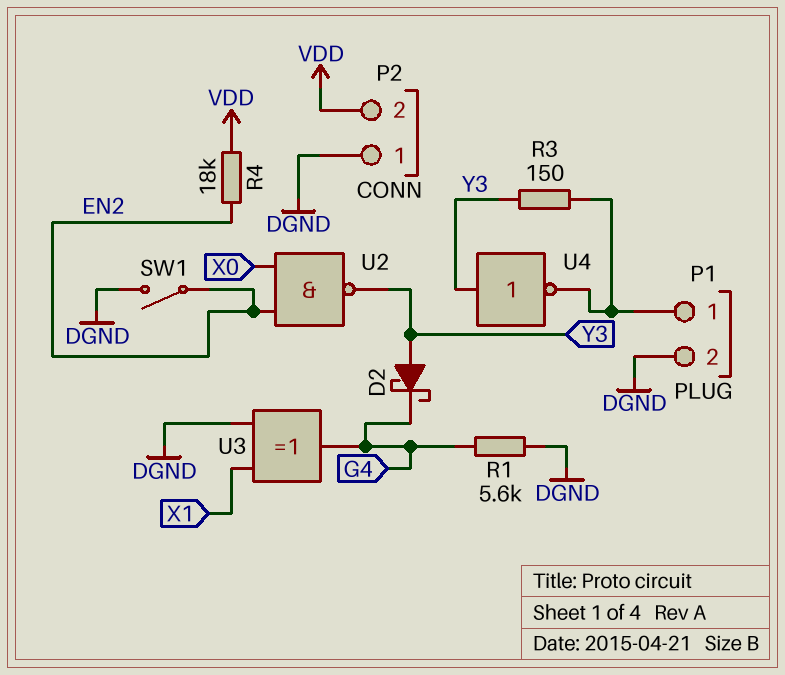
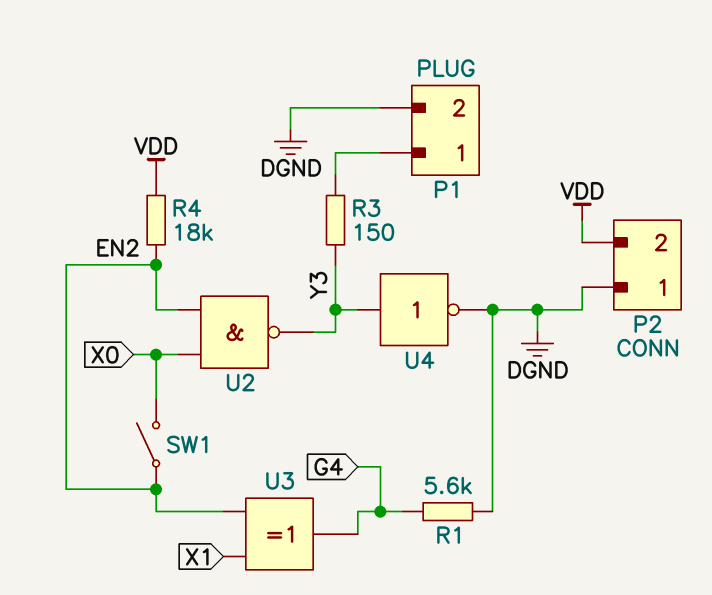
D2: schottky (A Y3, K G4) -> none
SW1: switch (DGND, EN2) -> switch (EN2, X0)
U3: XOR (in DGND, in X1, out G4) -> XOR (in EN2, in X1, out G4)
U4: NOT (in Y3, out P1/1) -> NOT (in Y3, out DGND)

